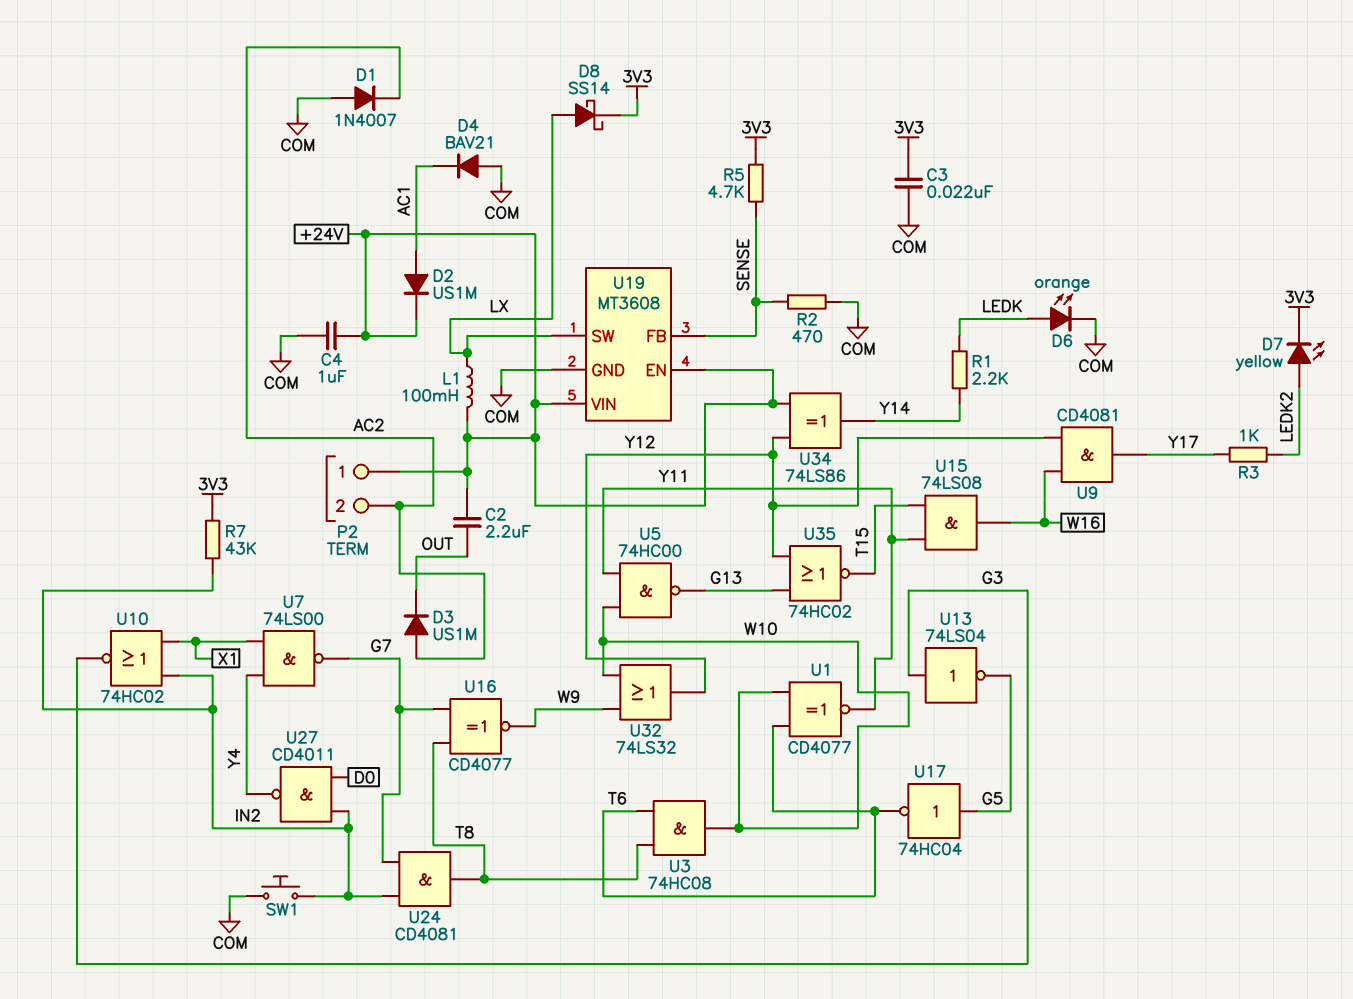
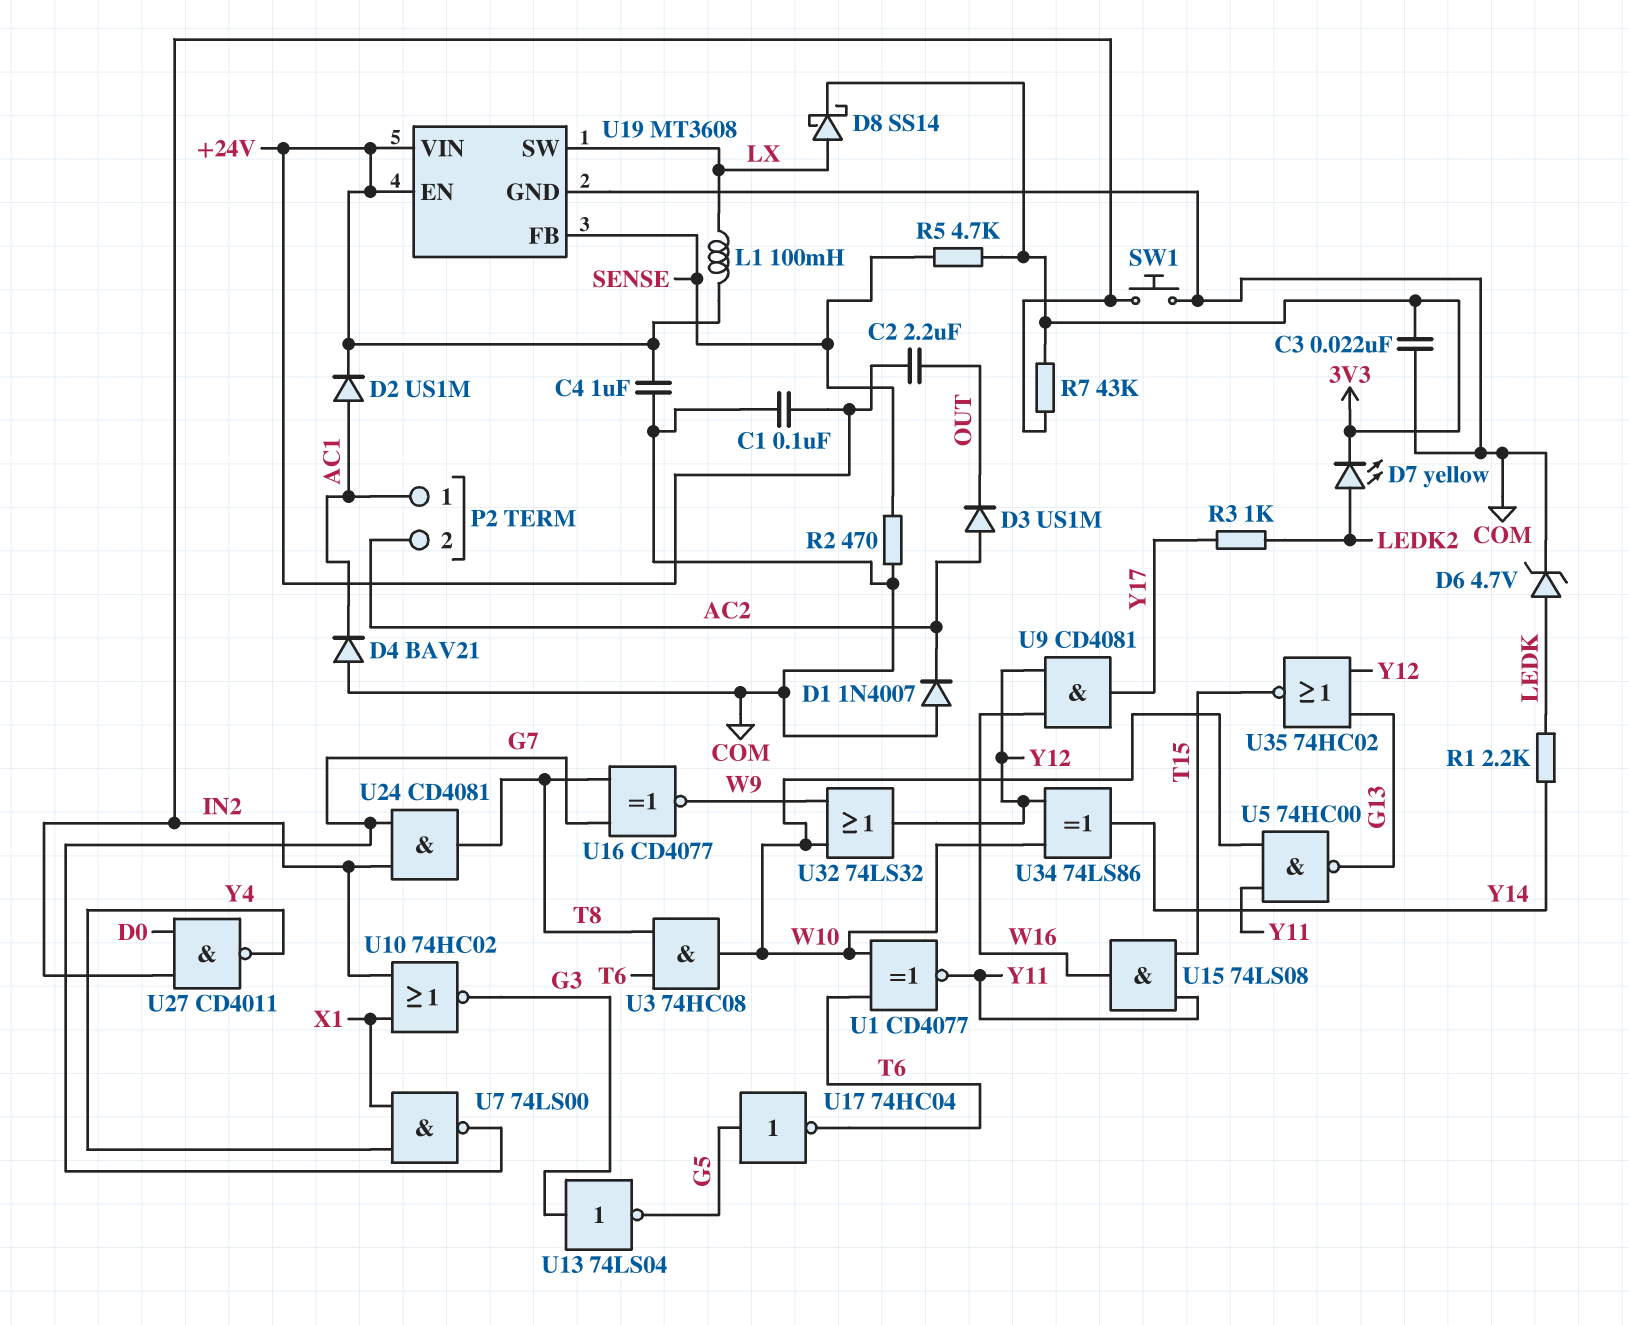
C1: none -> 100nF (+24V, COM)
D6: LED orange (A LEDK, K COM) -> zener 4.7V (A LEDK, K COM)
P2 pin 1: +24V -> AC1
U34: XOR 74LS86 (in +24V, in Y12, out Y14) -> XOR 74LS86 (in W10, in Y12, out Y14)

